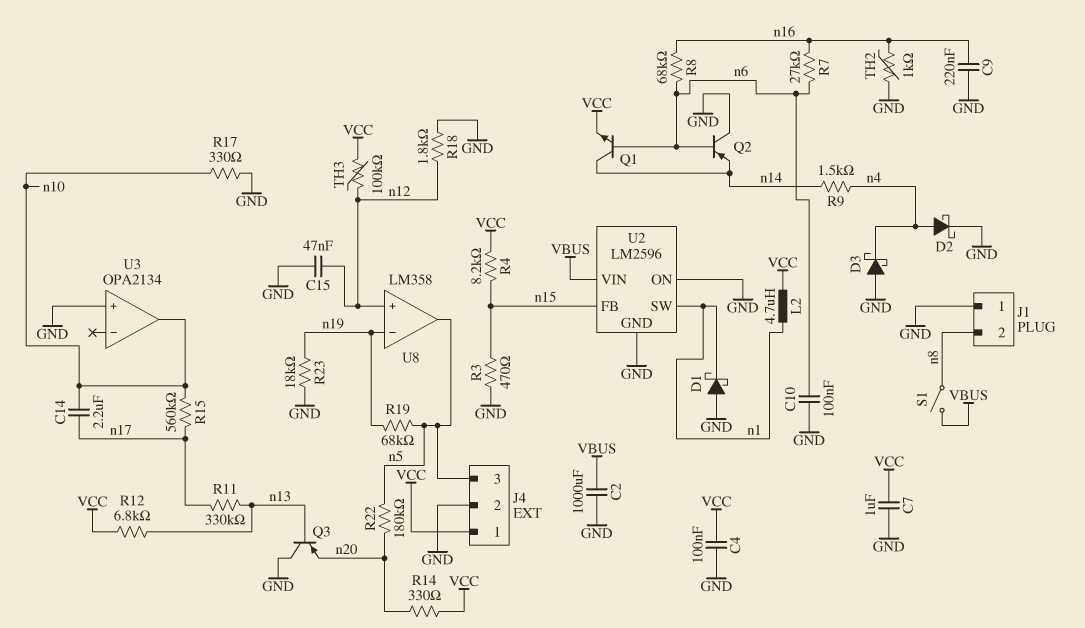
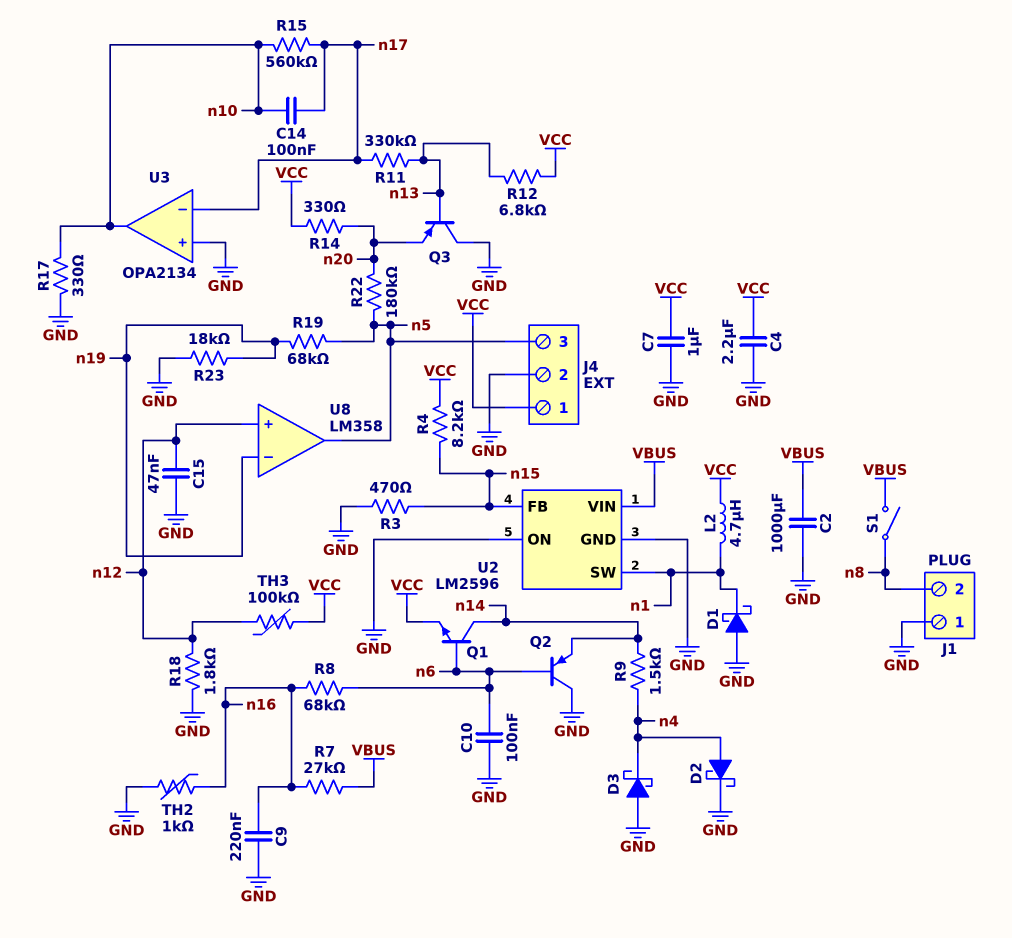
C4: 100nF (GND, VCC) -> 2.2uF (GND, VCC)
C14: 2.2uF (n10, n17) -> 100nF (n10, n17)
R7: 27k (n6, n16) -> 27k (VBUS, n16)
U3 pin in-: none -> n17

